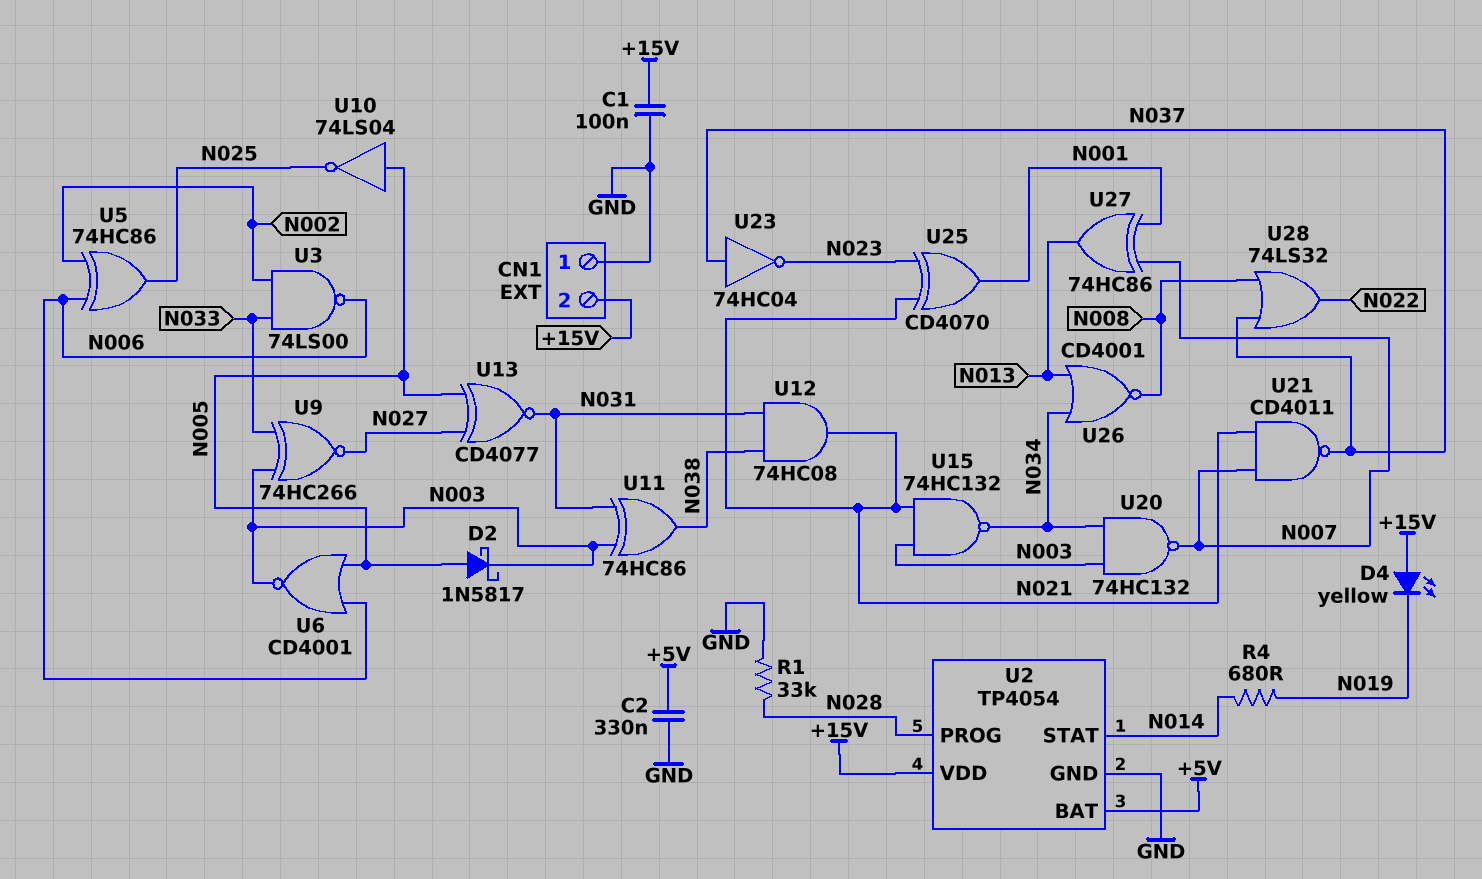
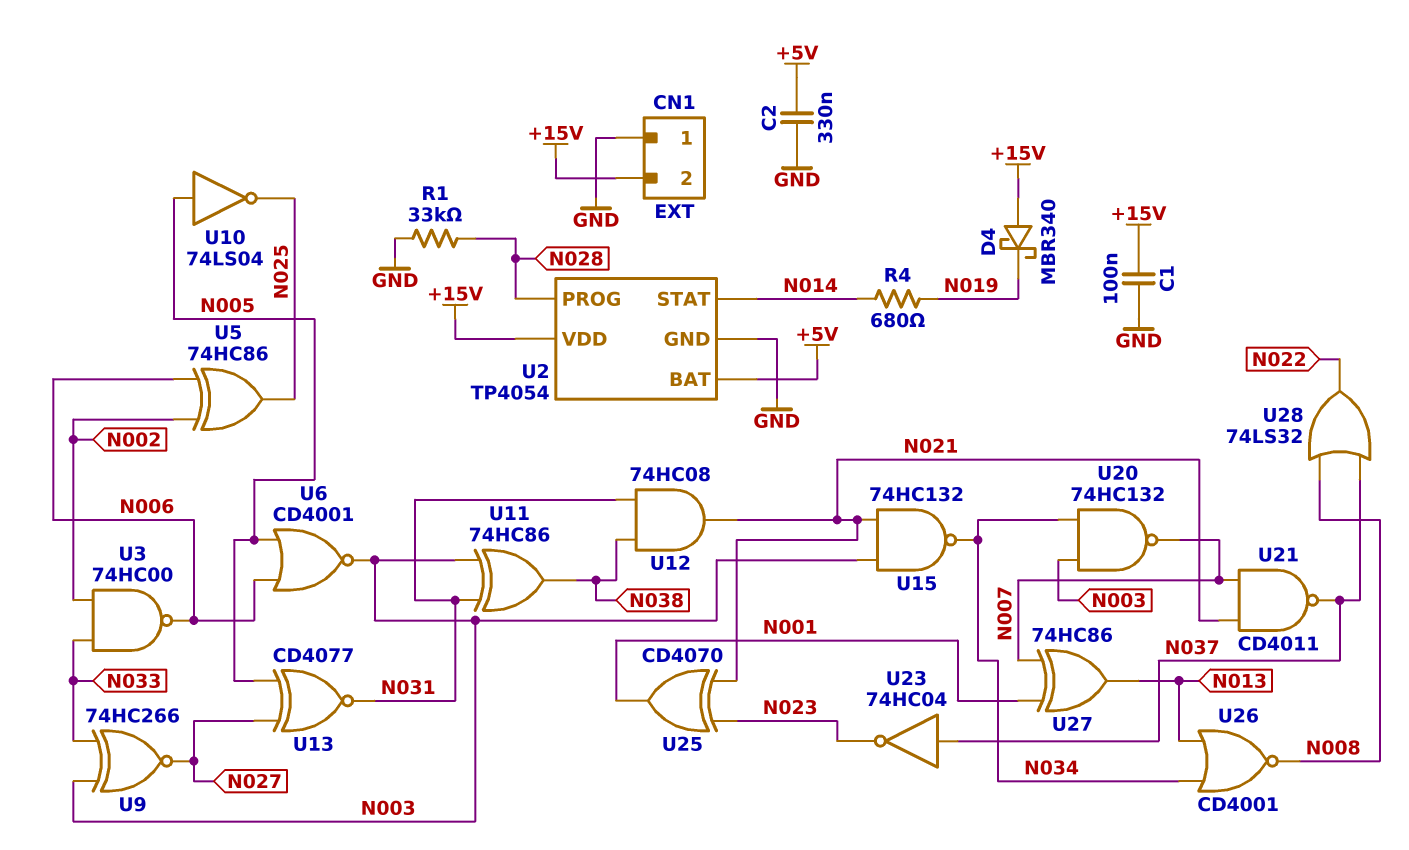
D2: schottky 1N5817 (A N005, K N003) -> none
D4: LED yellow (A +15V, K N019) -> schottky MBR340 (A +15V, K N019)
U3: NAND 74LS00 (in N002, in N033, out N006) -> NAND 74HC00 (in N002, in N033, out N006)

